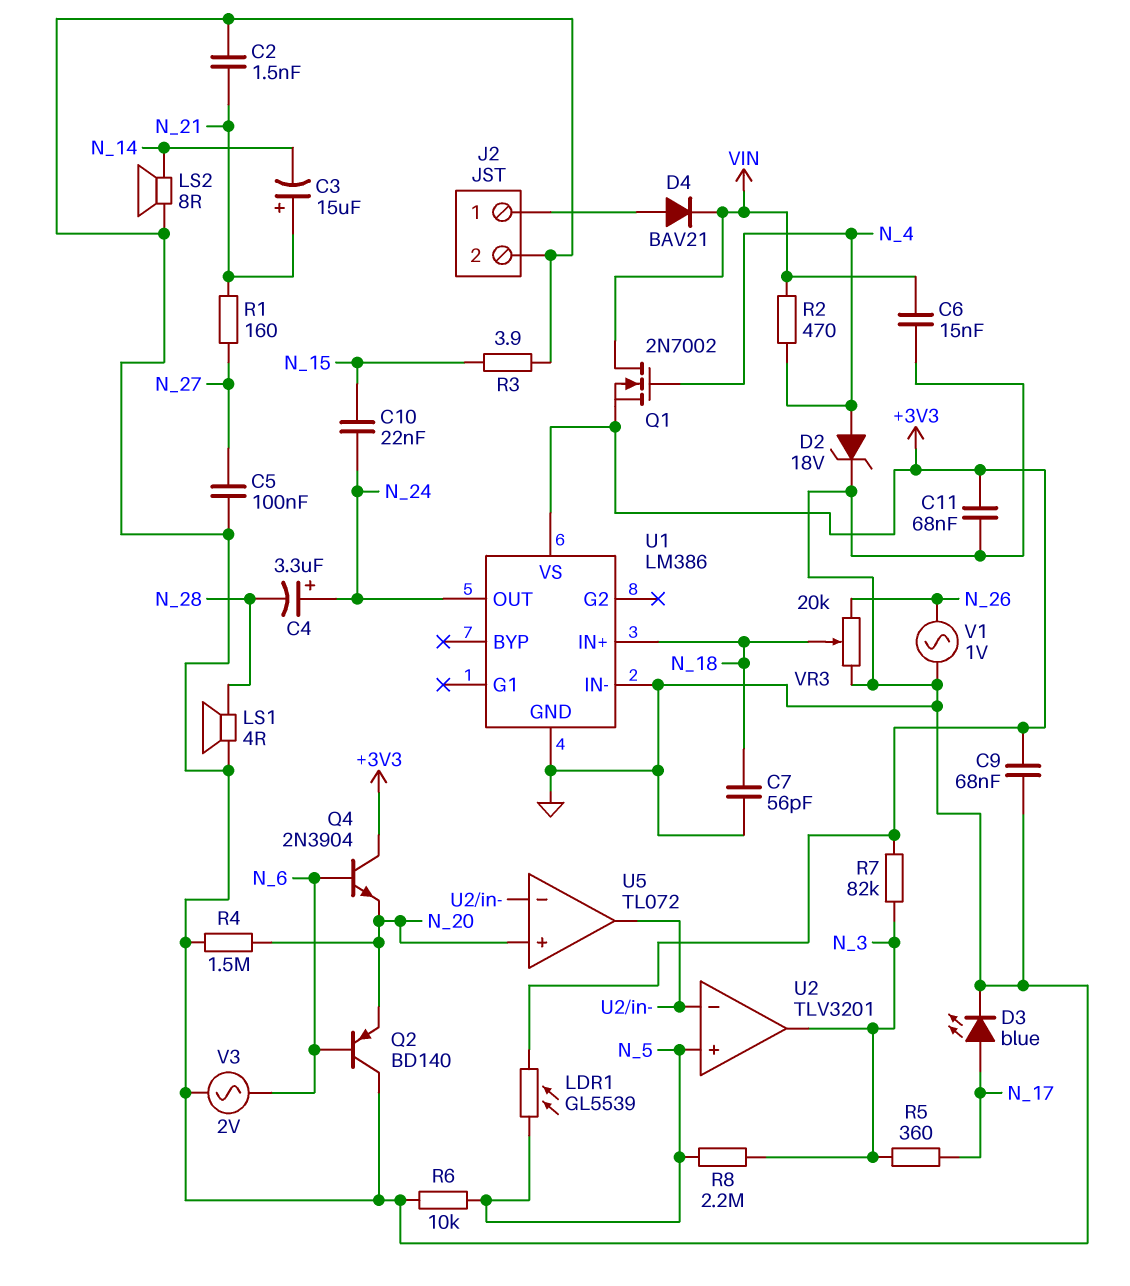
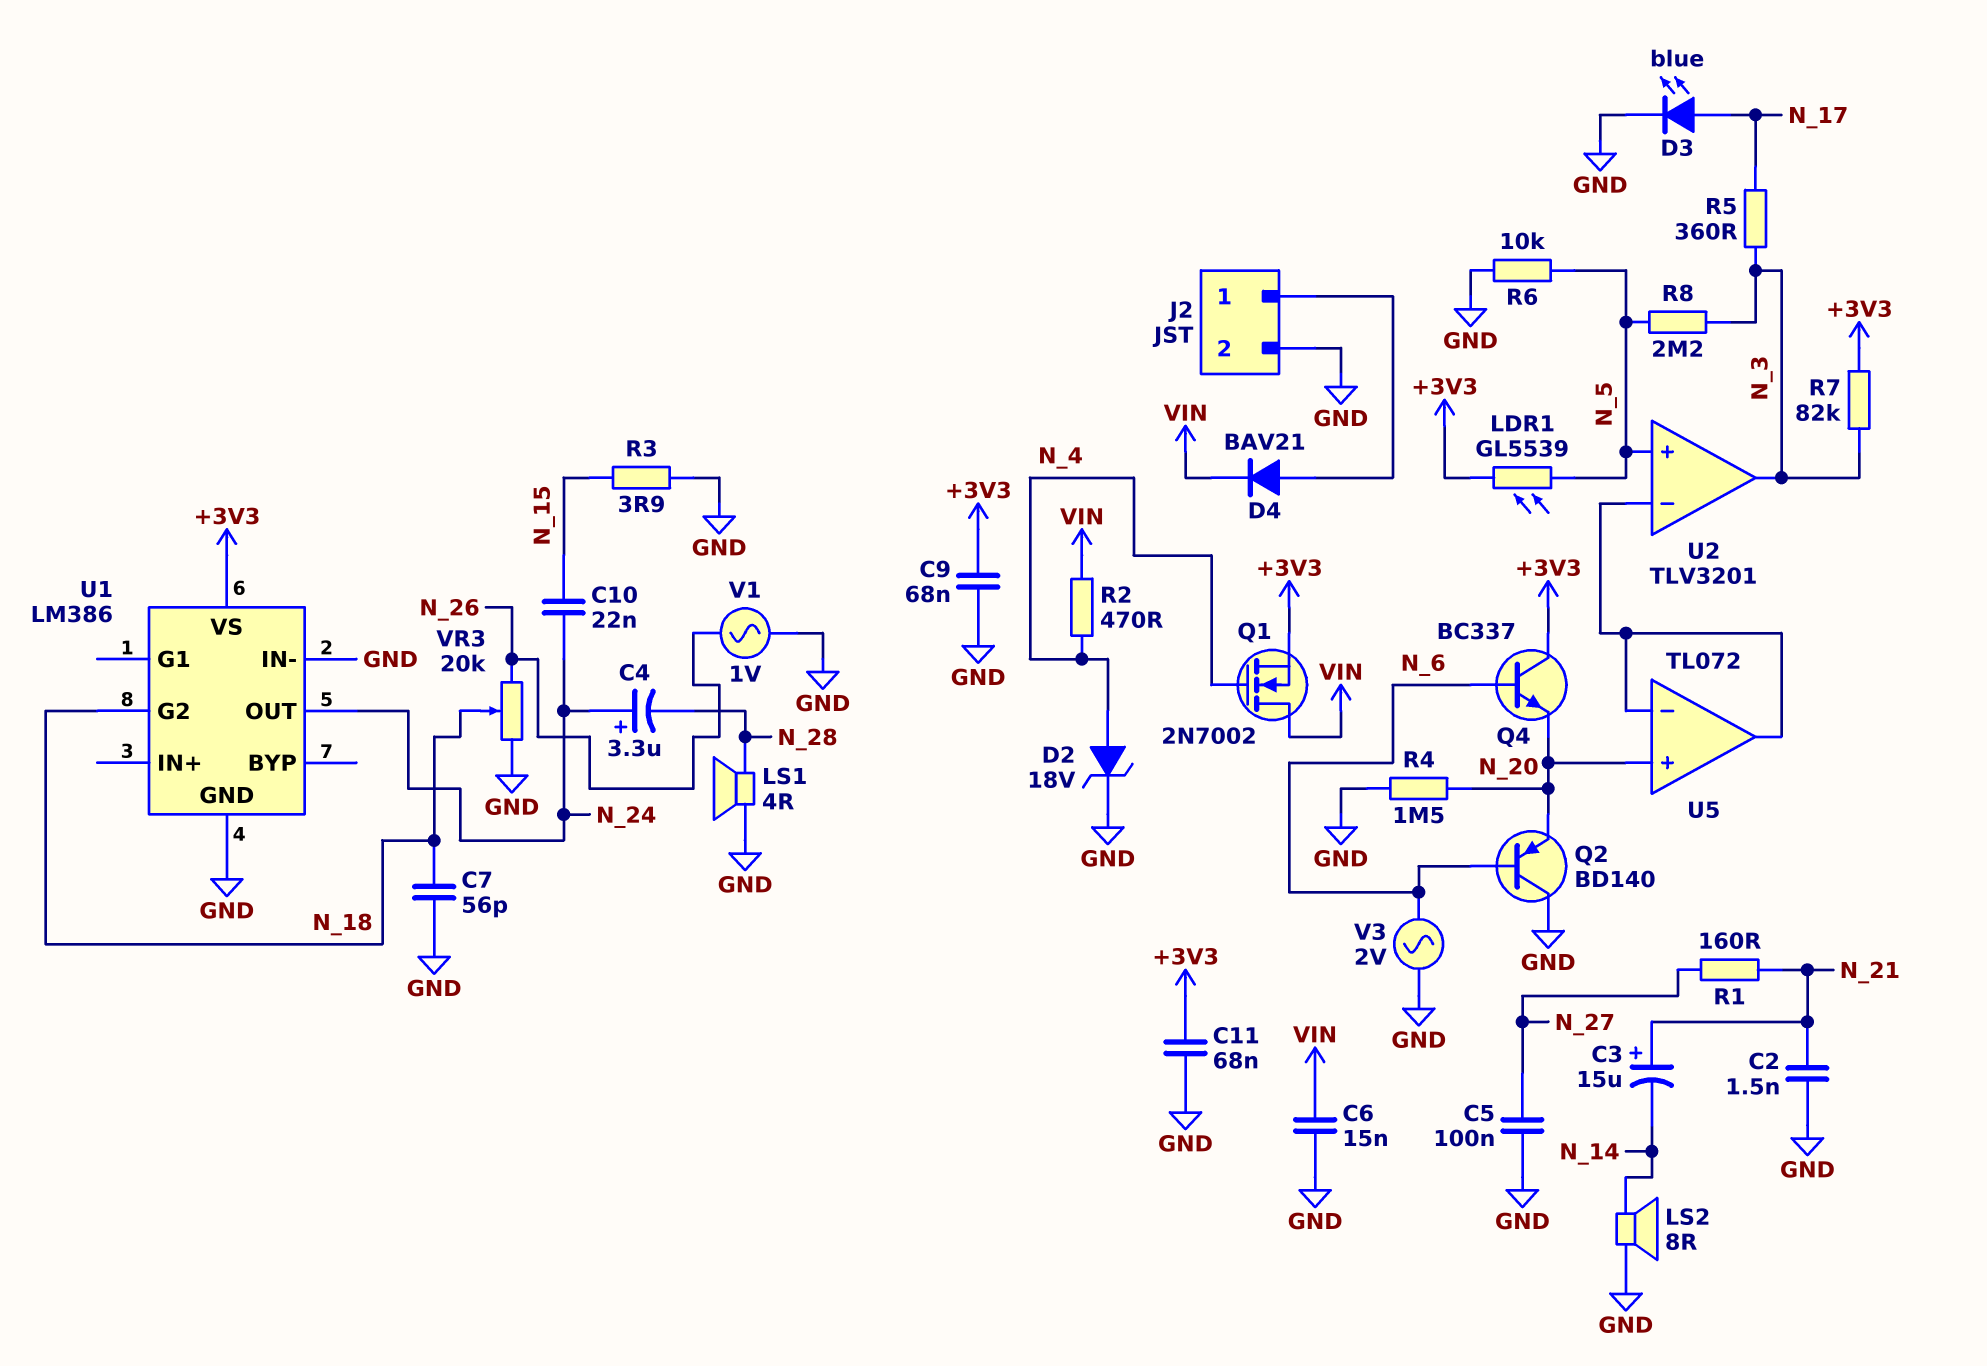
Q4: NPN 2N3904 (B N_6, C +3V3, E N_20) -> NPN BC337 (B N_6, C +3V3, E N_20)
U1 pin G2: none -> N_18
U1 pin IN+: N_18 -> none

